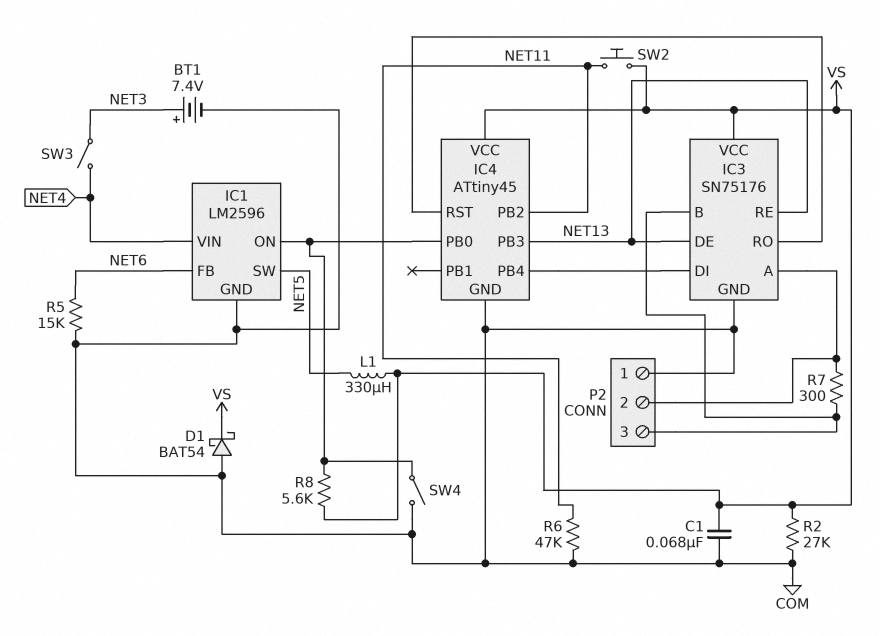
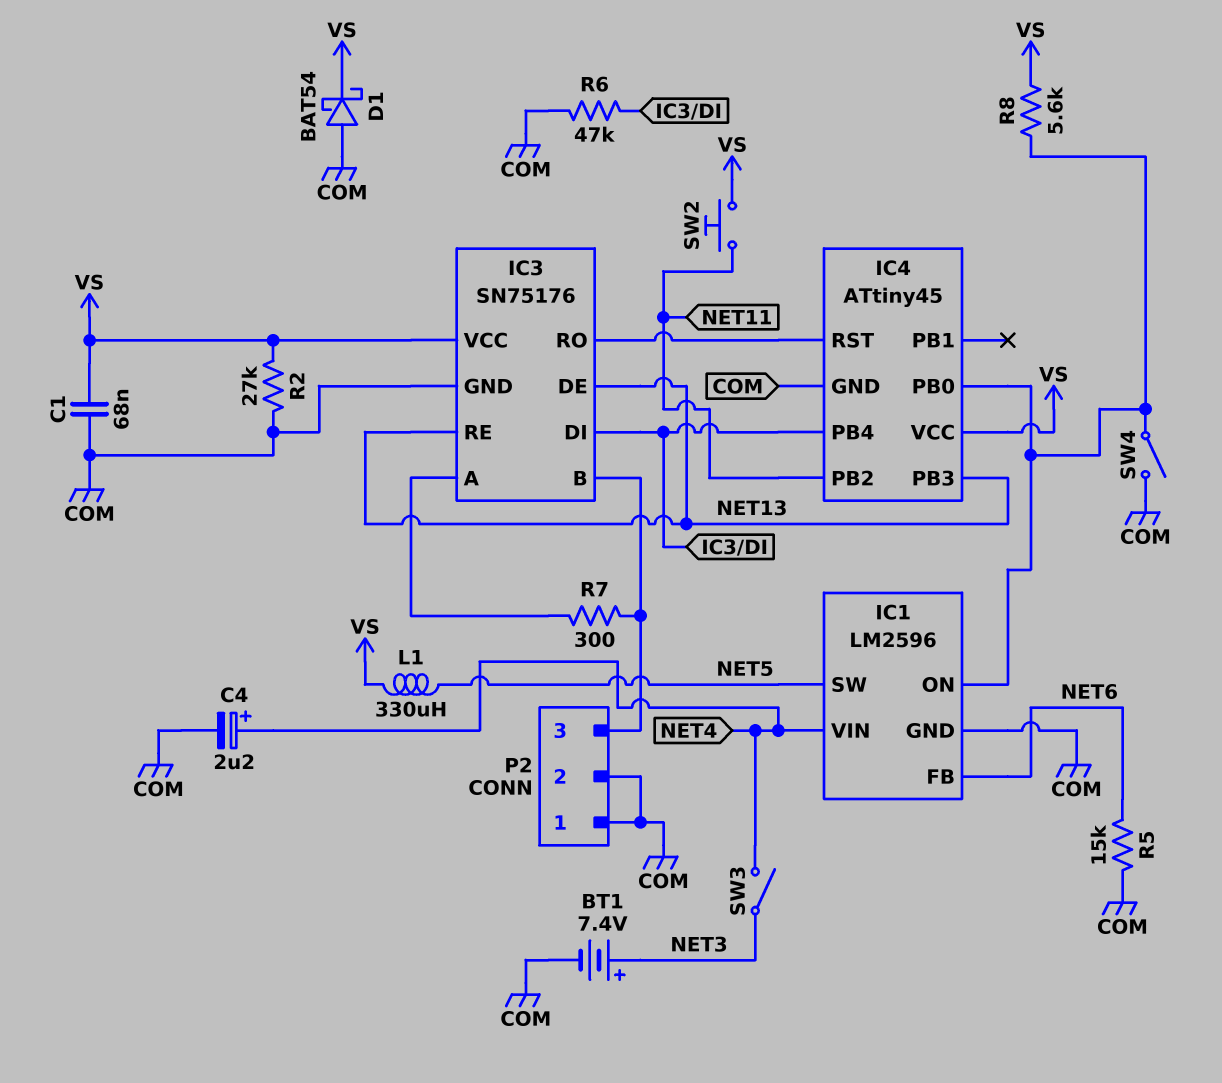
C4: none -> 2.2uF (plus NET4, minus COM)
P2 pin 2: IC3/A -> COM
R6: 47k (COM, NET11) -> 47k (COM, IC3/DI)

